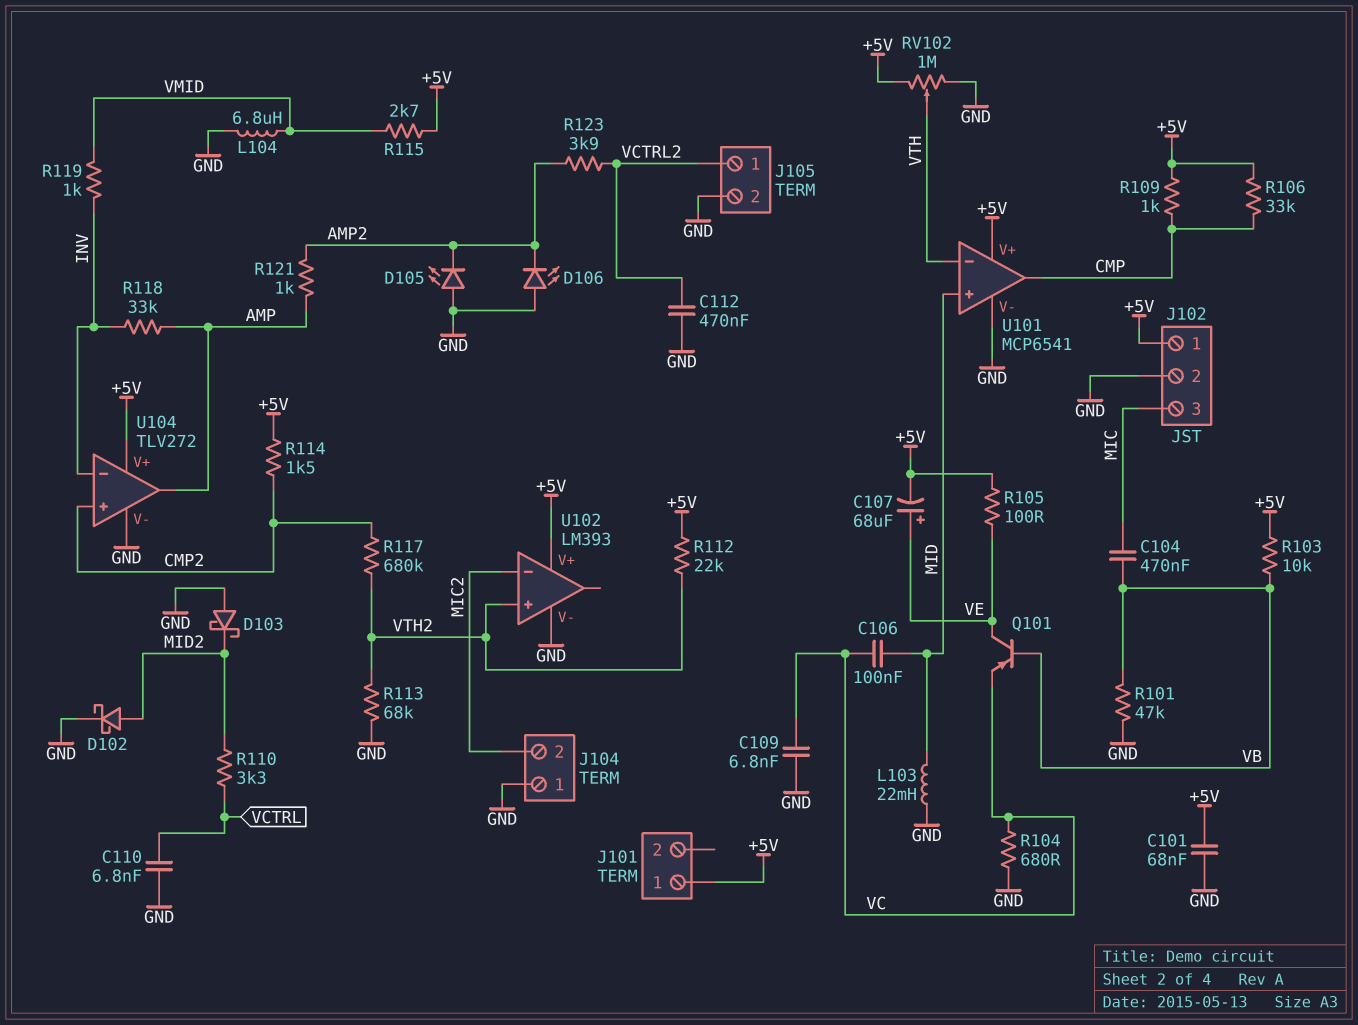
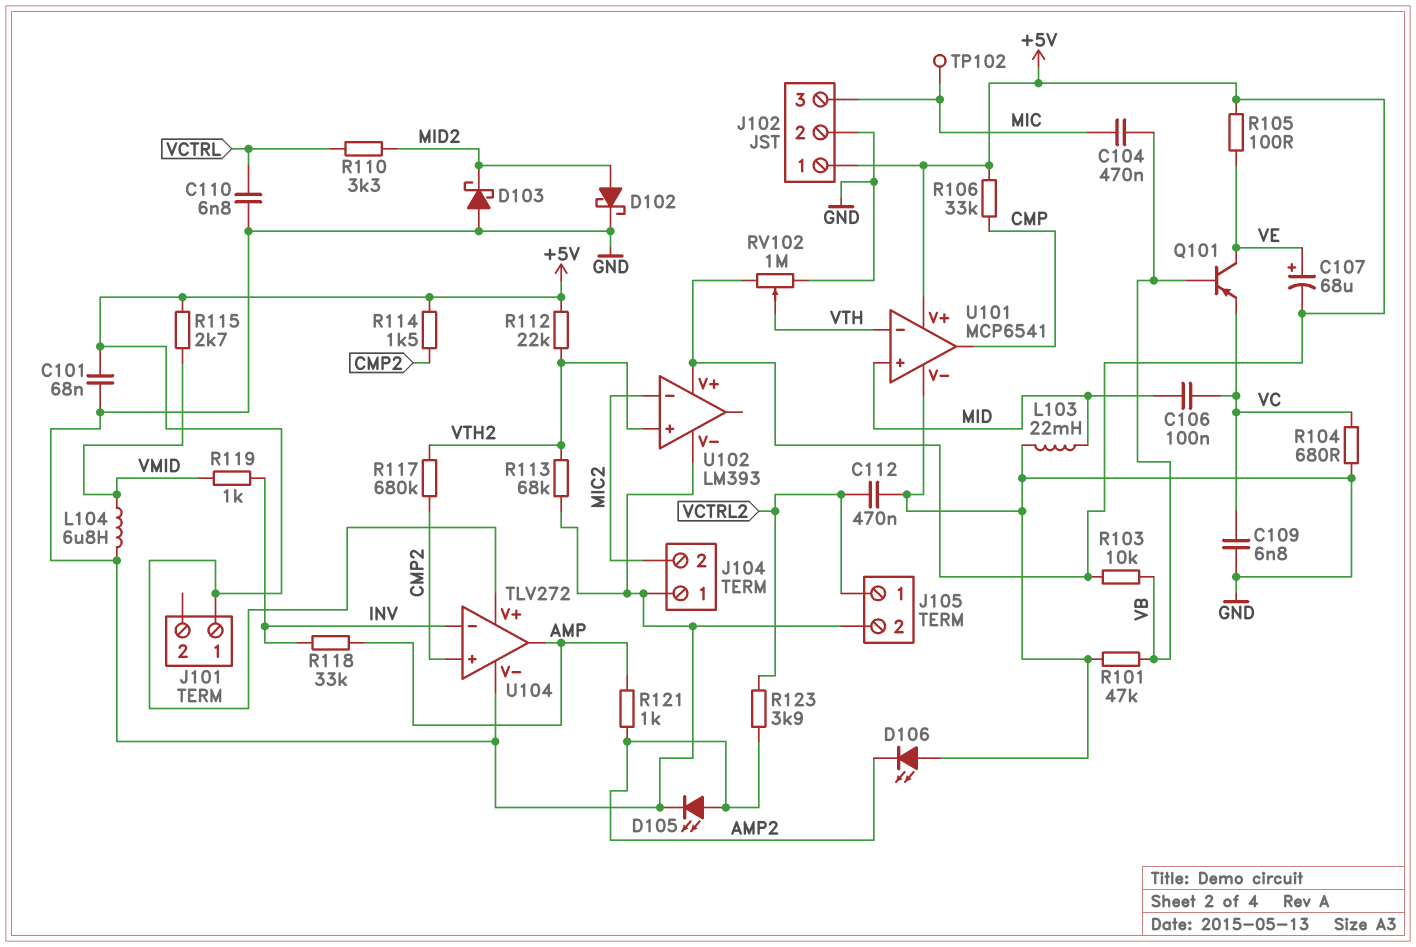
D105: LED (A GND, K AMP2) -> LED (A AMP2, K GND)
R109: 1k (+5V, CMP) -> none
TP102: none -> test point (MIC)

